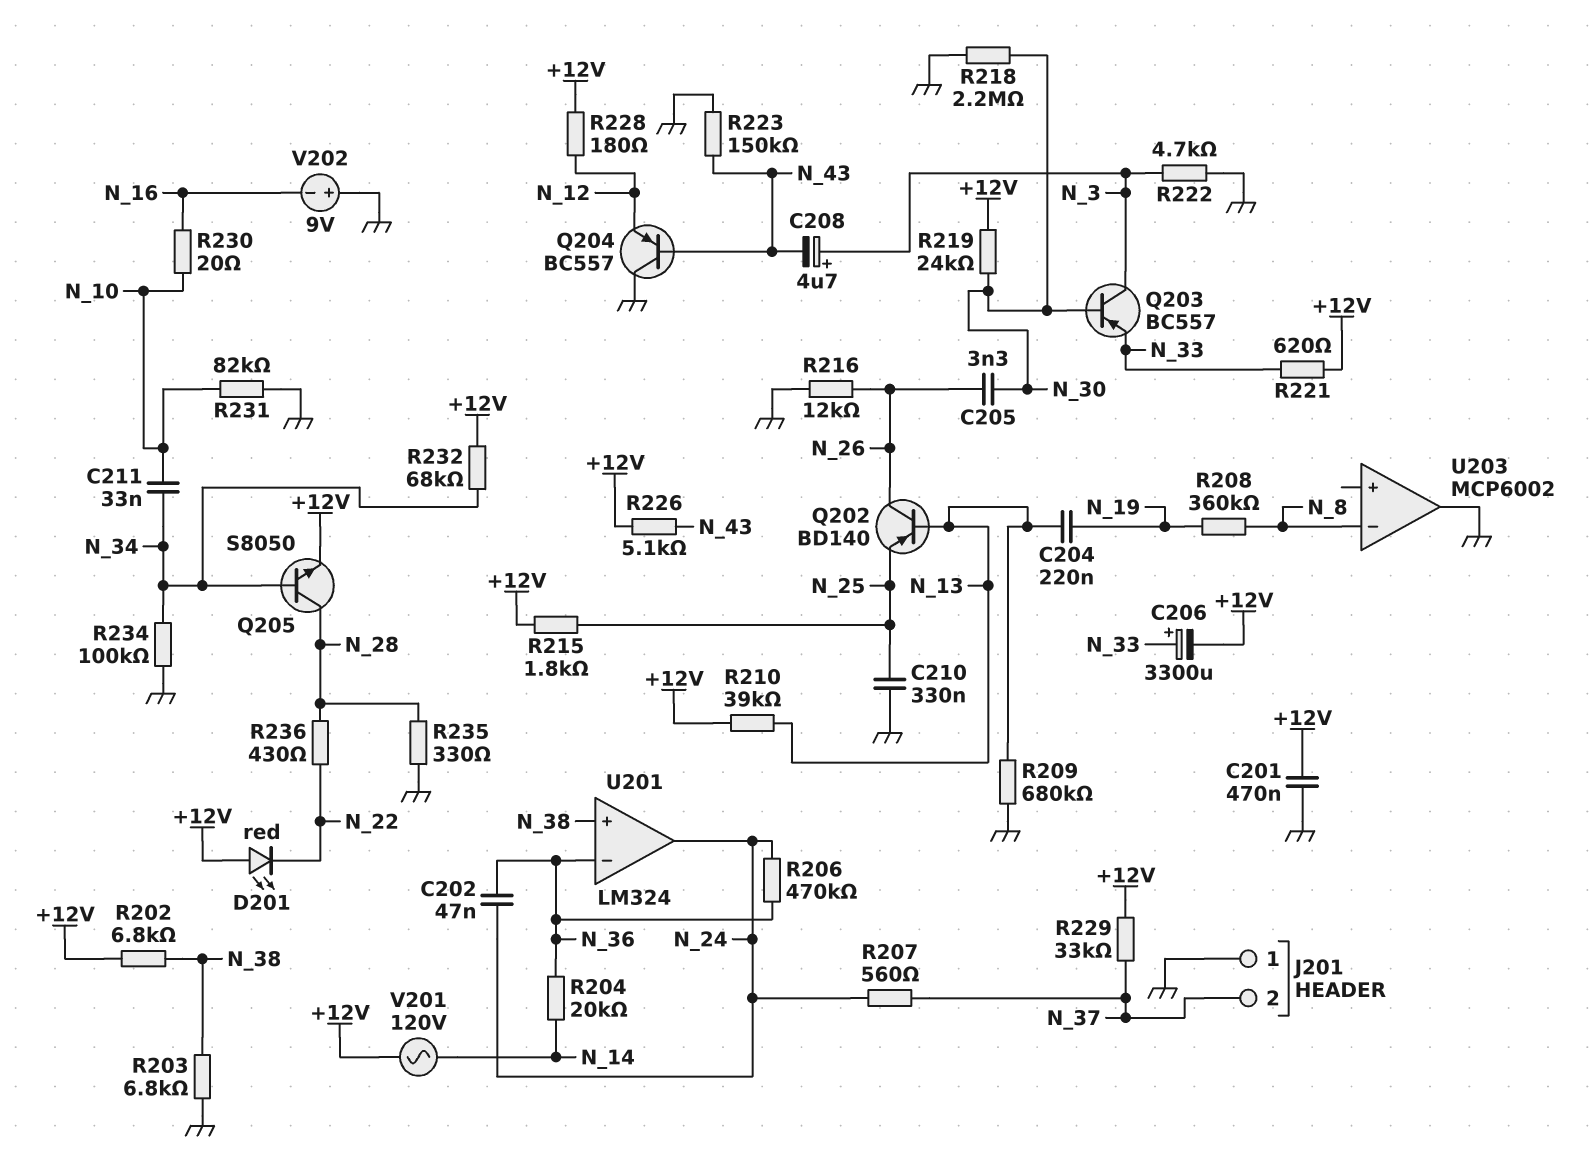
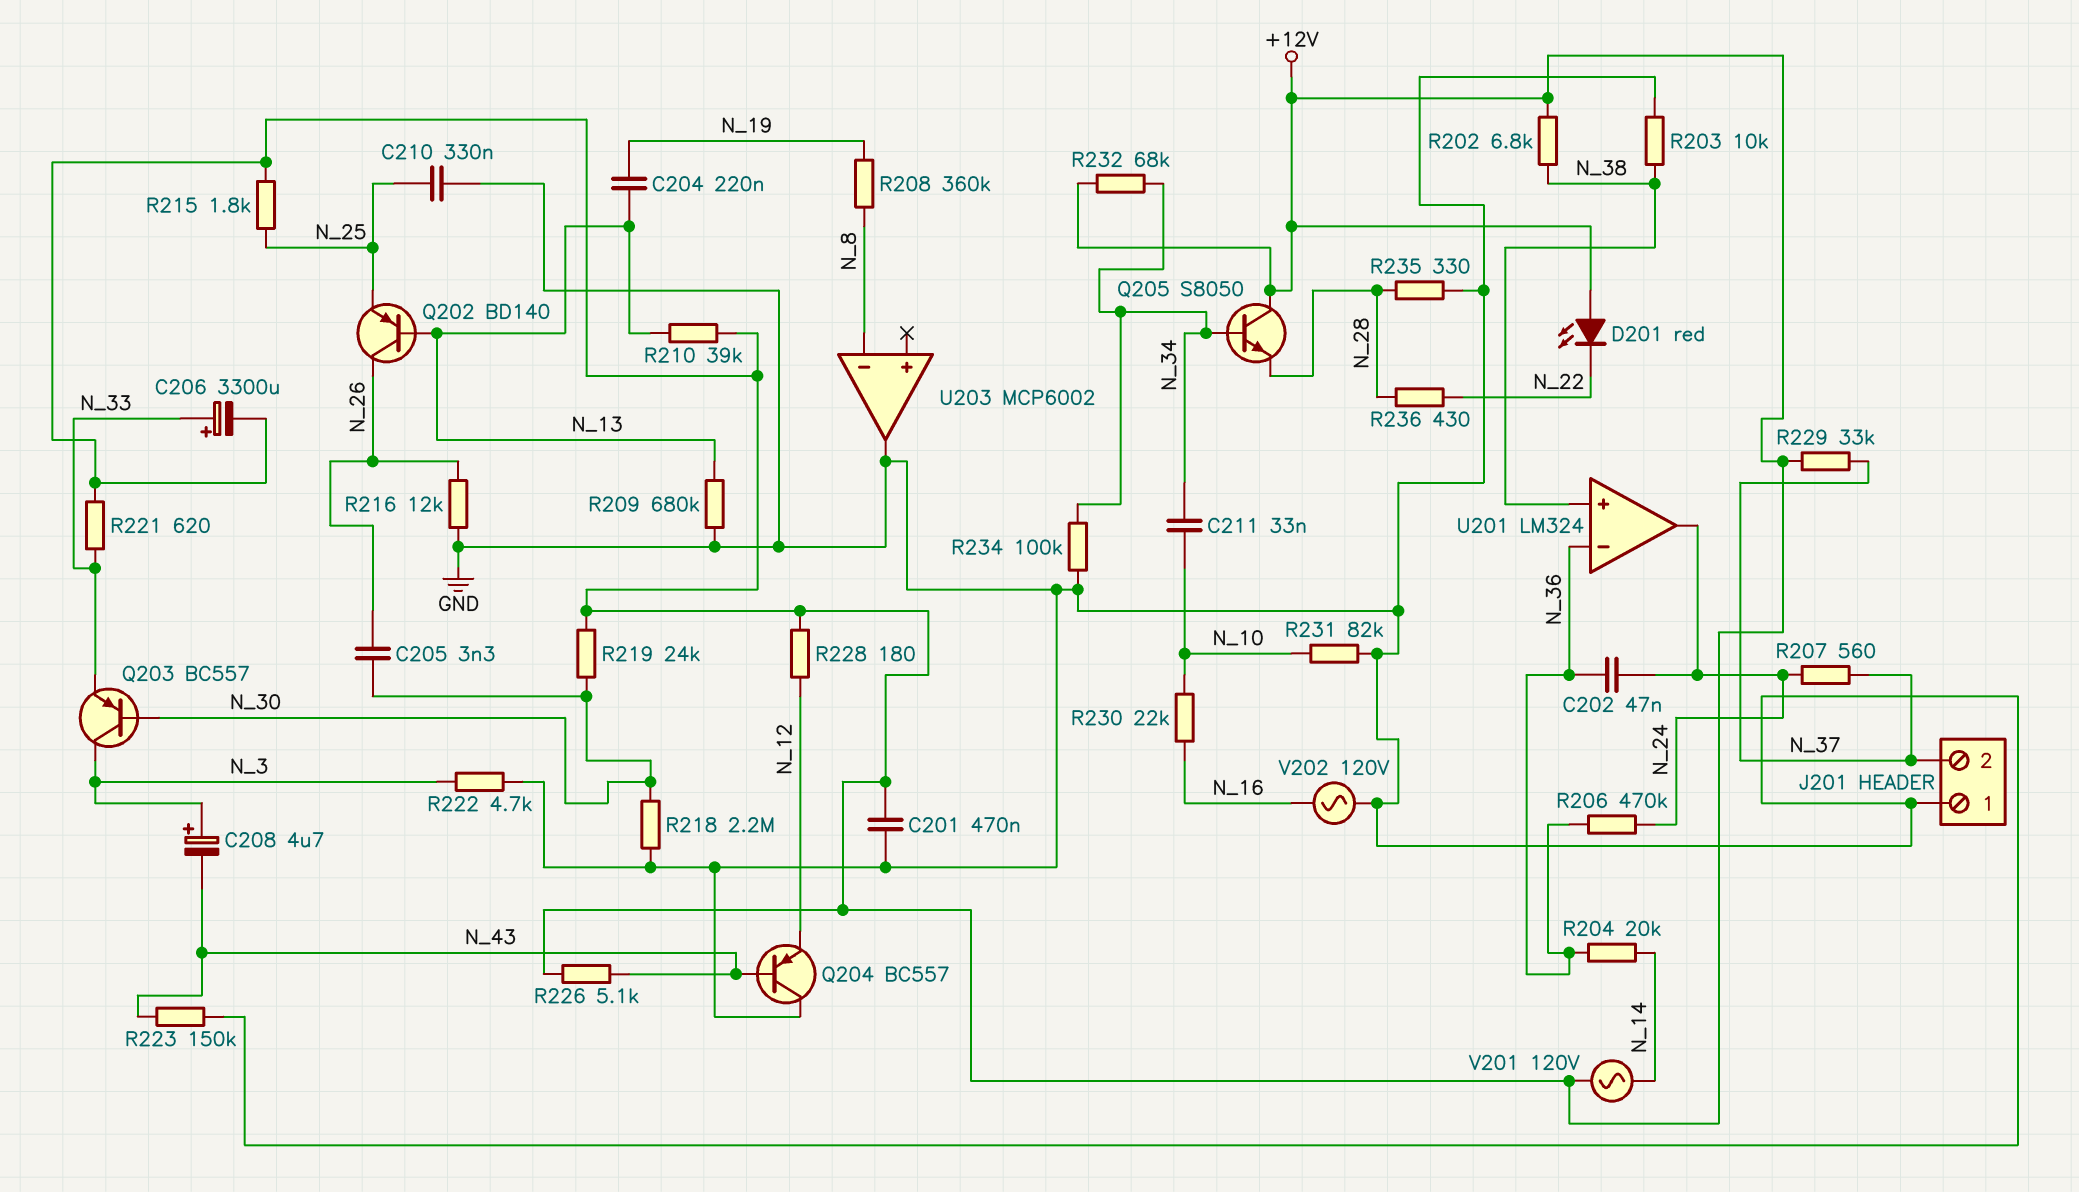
Q205: NPN S8050 (B N_34, C N_28, E +12V) -> NPN S8050 (B N_34, C +12V, E N_28)
R203: 6.8k (GND, N_38) -> 10k (GND, N_38)
R230: 20 (N_10, N_16) -> 22k (N_10, N_16)
V202: 9V (plus GND, minus N_16) -> AC 120V (GND, N_16)

